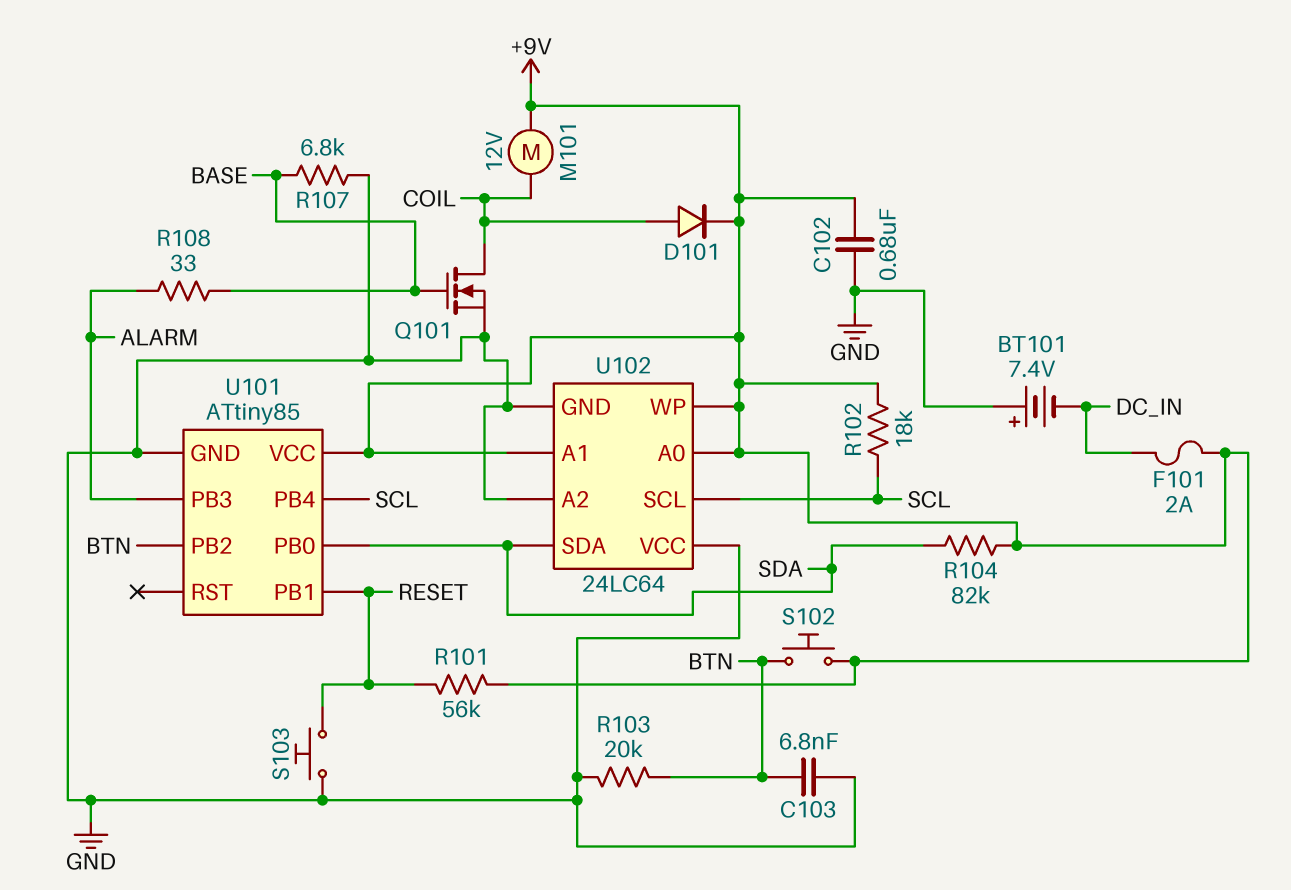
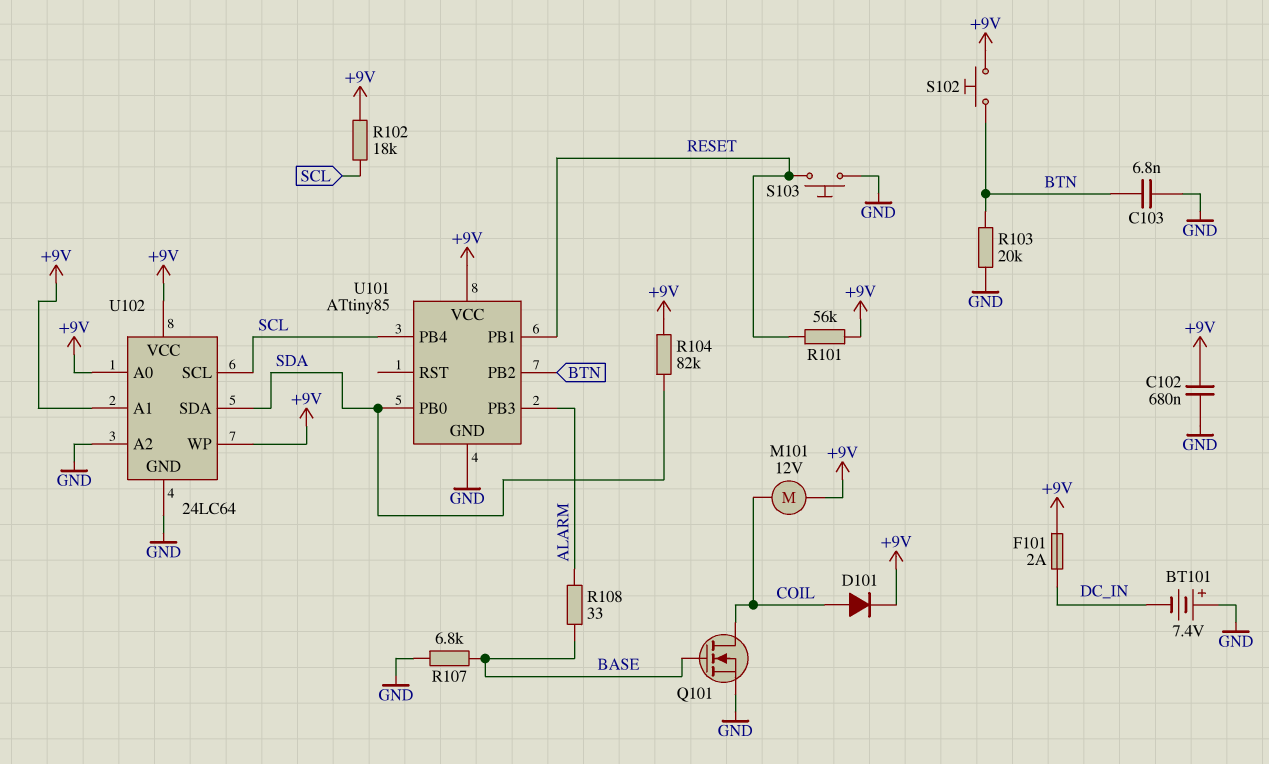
U102 pin VCC: GND -> +9V

